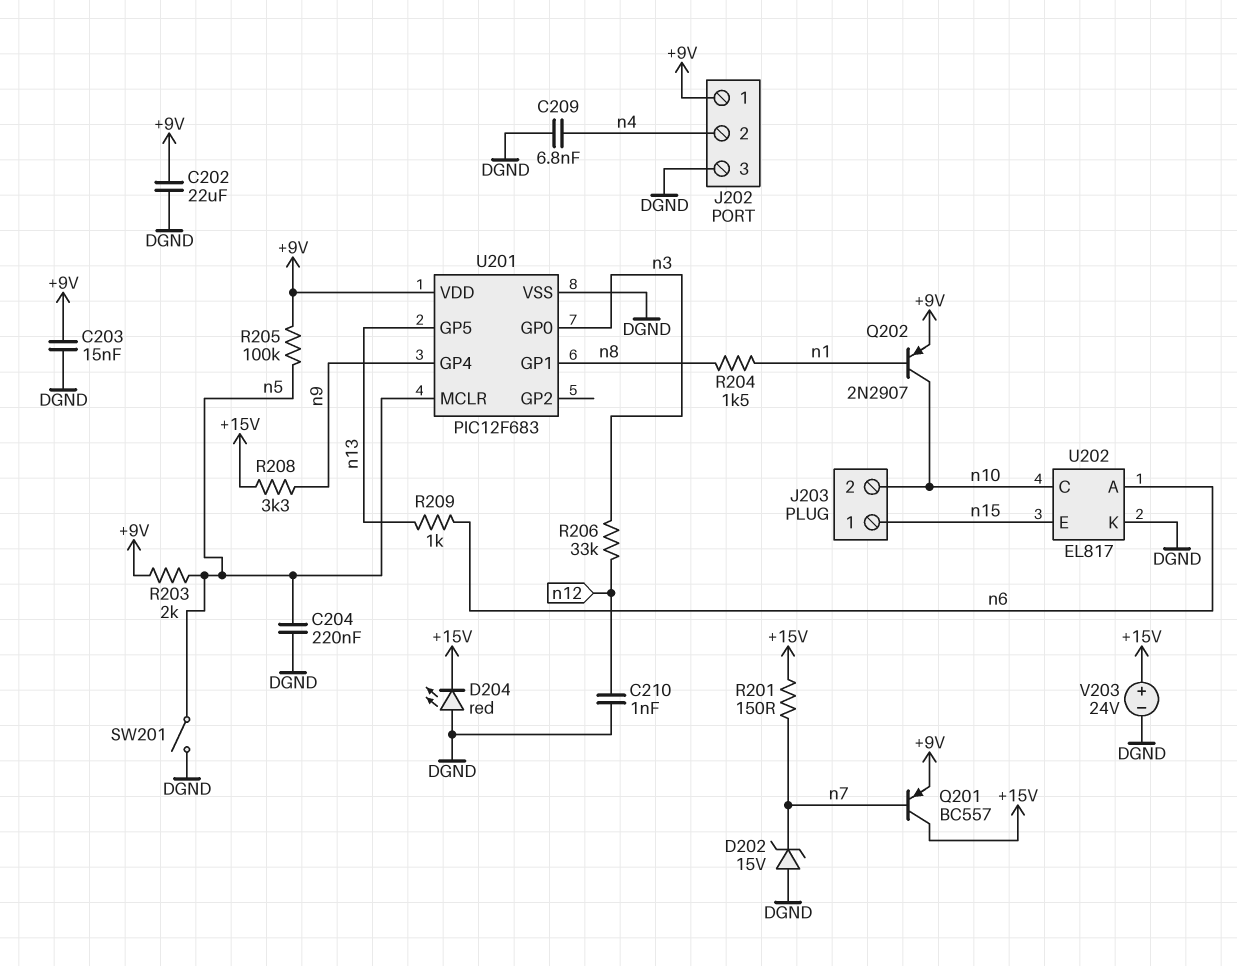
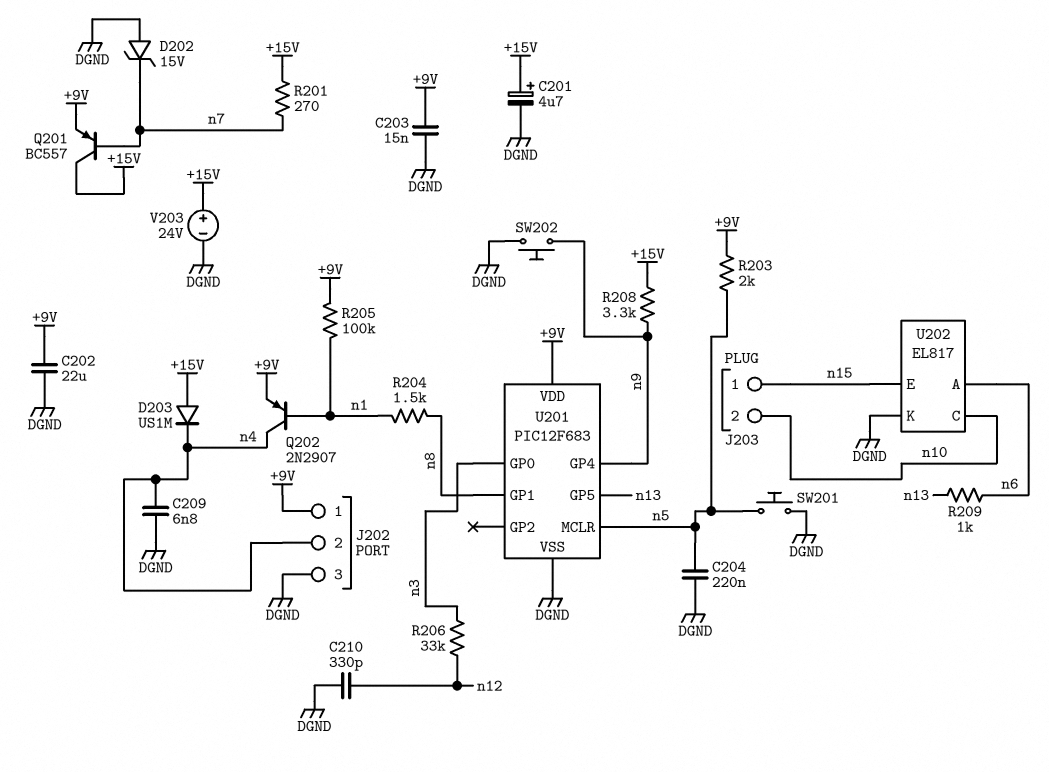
C201: none -> 4.7uF (plus +15V, minus DGND)
C210: 1nF (DGND, n12) -> 330pF (DGND, n12)
D203: none -> diode US1M (A +15V, K n4)
D204: LED red (A DGND, K +15V) -> none
Q202: PNP 2N2907 (B n1, C n10, E +9V) -> PNP 2N2907 (B n1, C n4, E +9V)
R201: 150 (+15V, n7) -> 270 (+15V, n7)
R205: 100k (+9V, n5) -> 100k (+9V, n1)
SW201: switch (DGND, n5) -> button (DGND, n5)
SW202: none -> button (DGND, n9)

